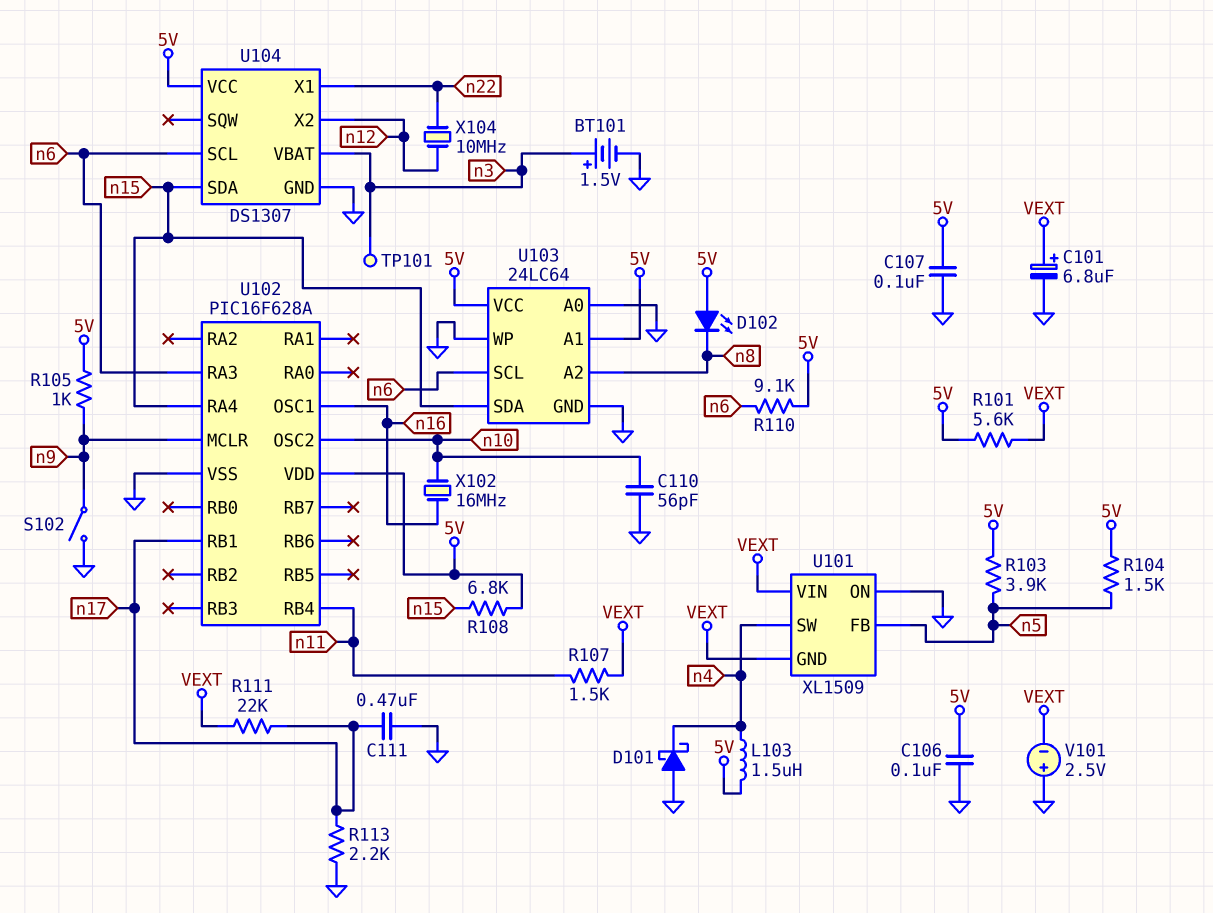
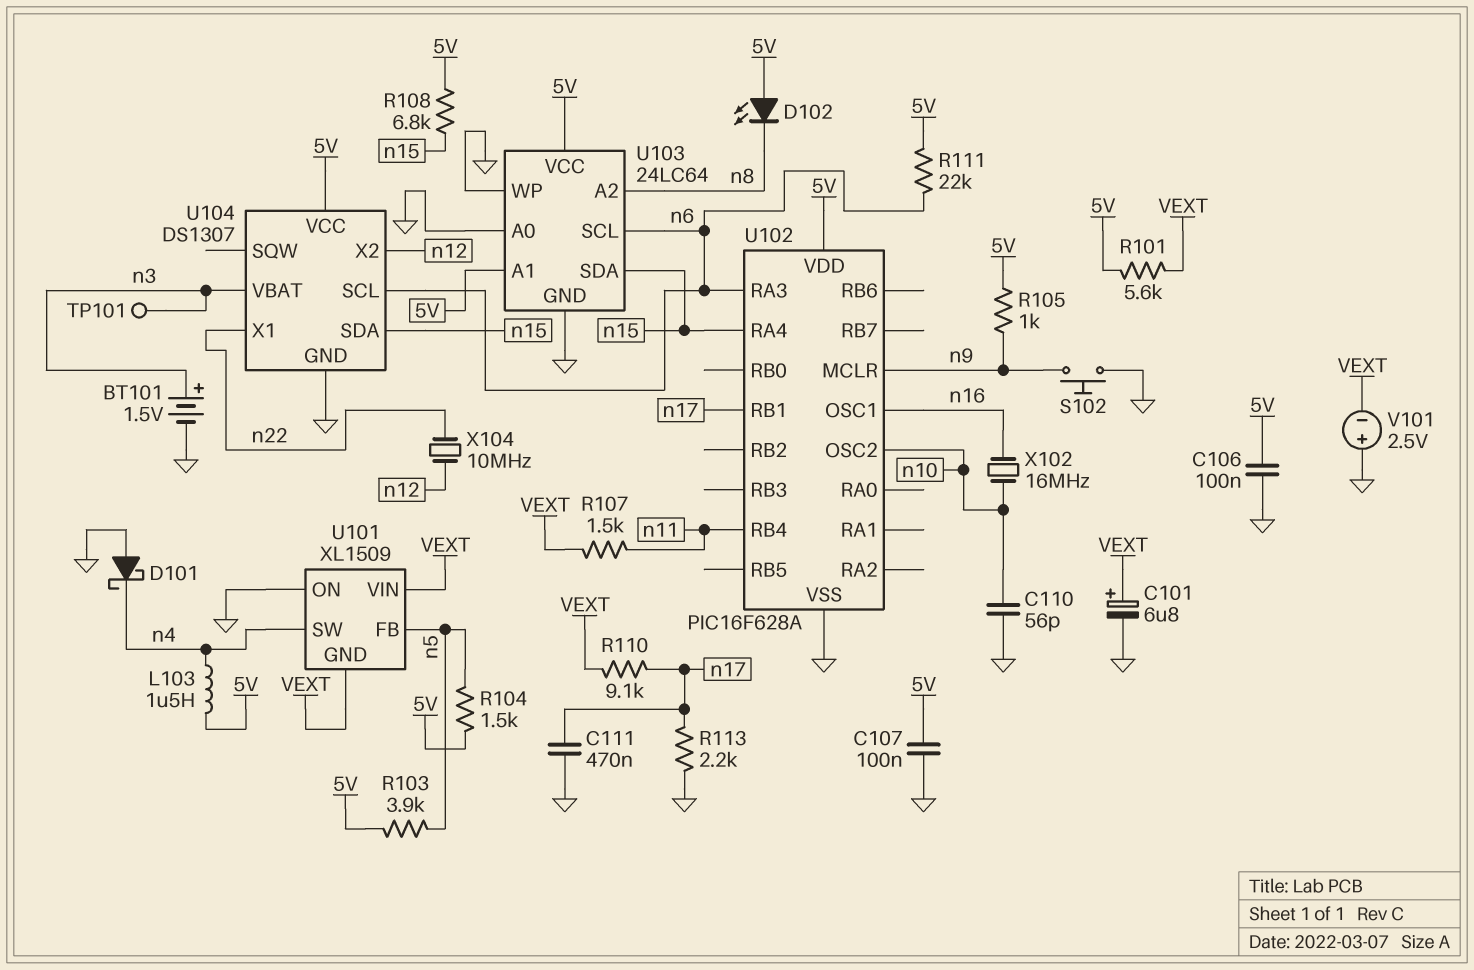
R110: 9.1k (5V, n6) -> 9.1k (VEXT, n17)
R111: 22k (VEXT, n17) -> 22k (5V, n6)
S102: switch (GND, n9) -> button (GND, n9)

